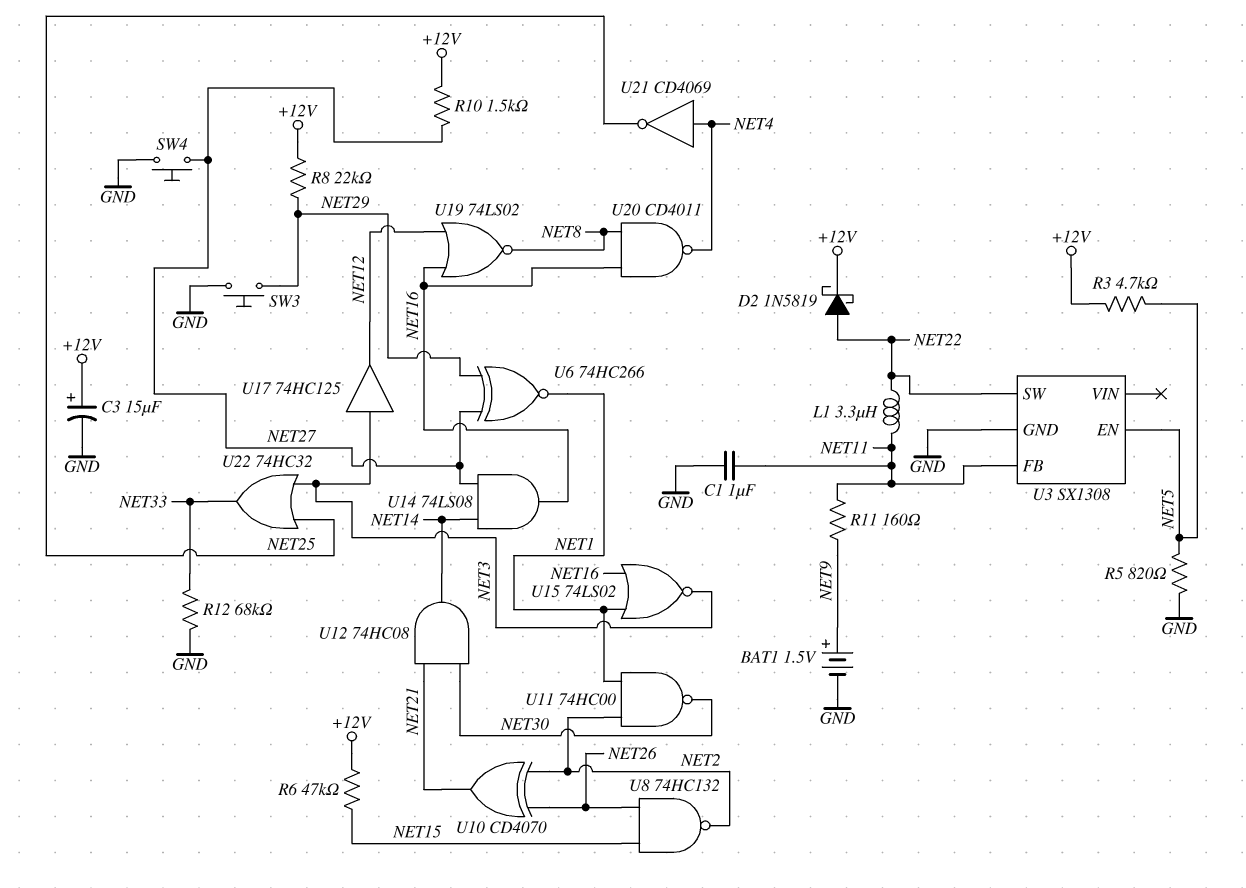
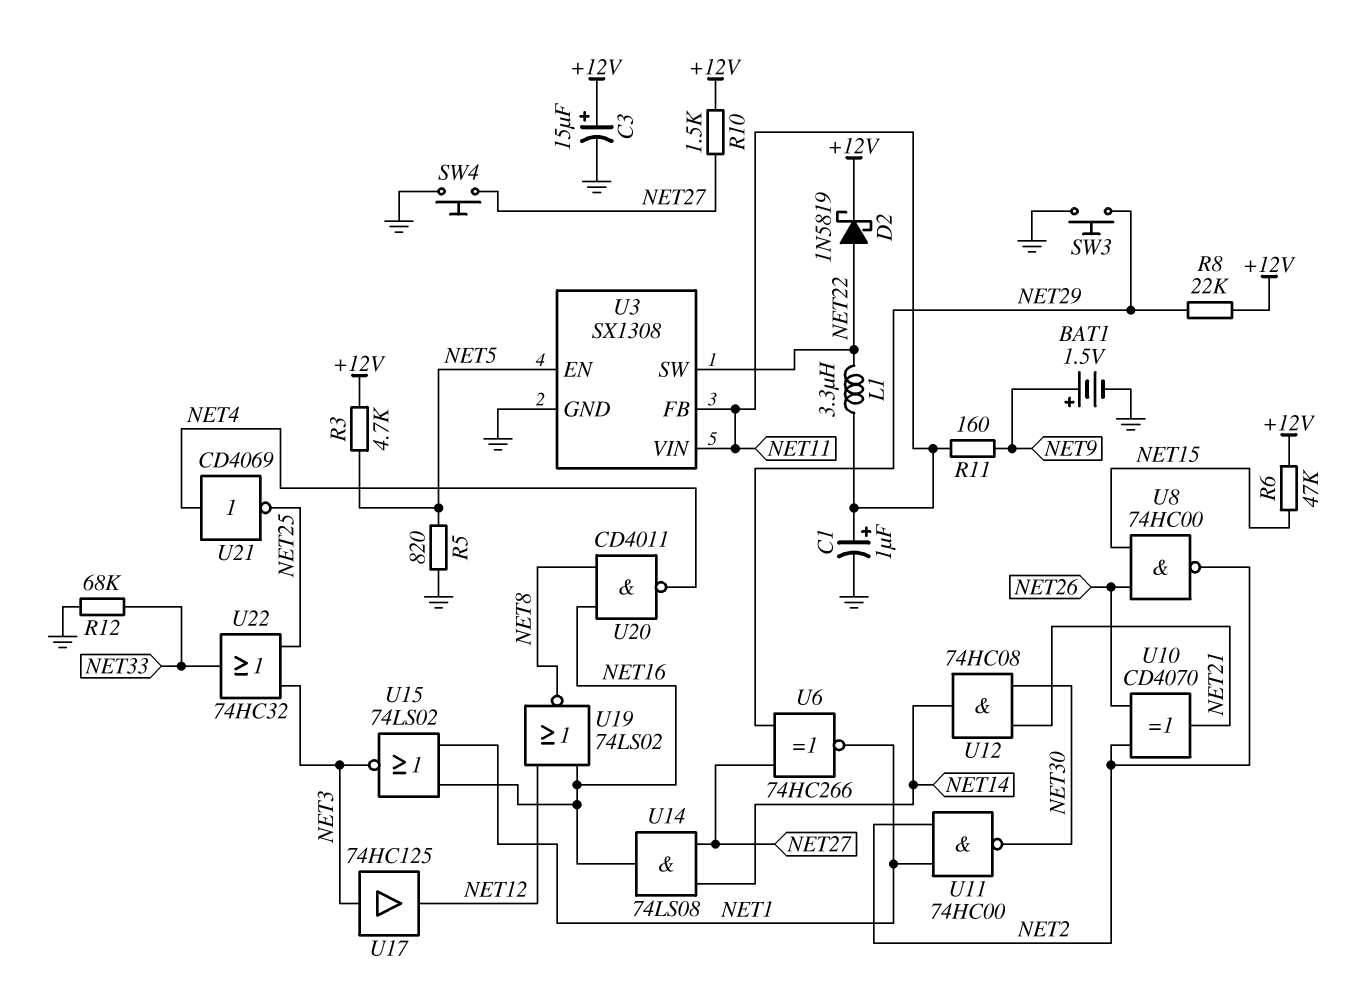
C1: 1uF (GND, NET11) -> 1uF (plus NET11, minus GND)
U3 pin VIN: none -> NET11
U8: NAND 74HC132 (in NET15, in NET26, out NET2) -> NAND 74HC00 (in NET15, in NET26, out NET2)

